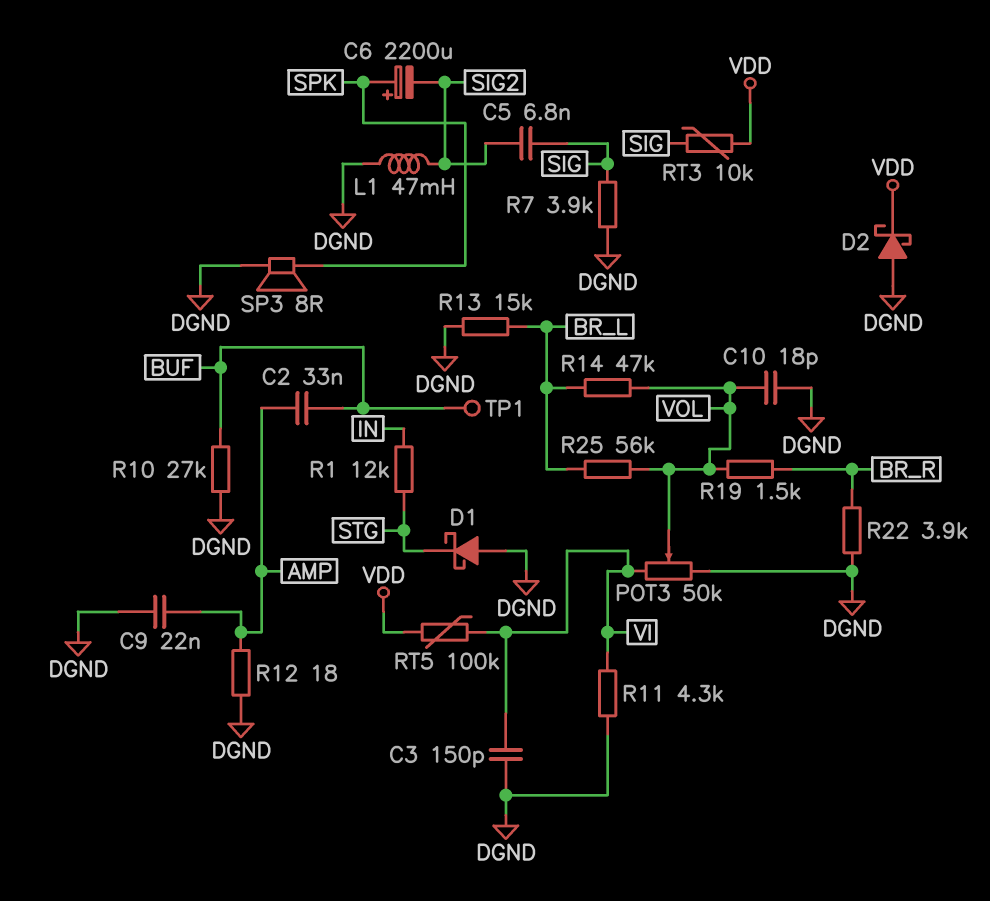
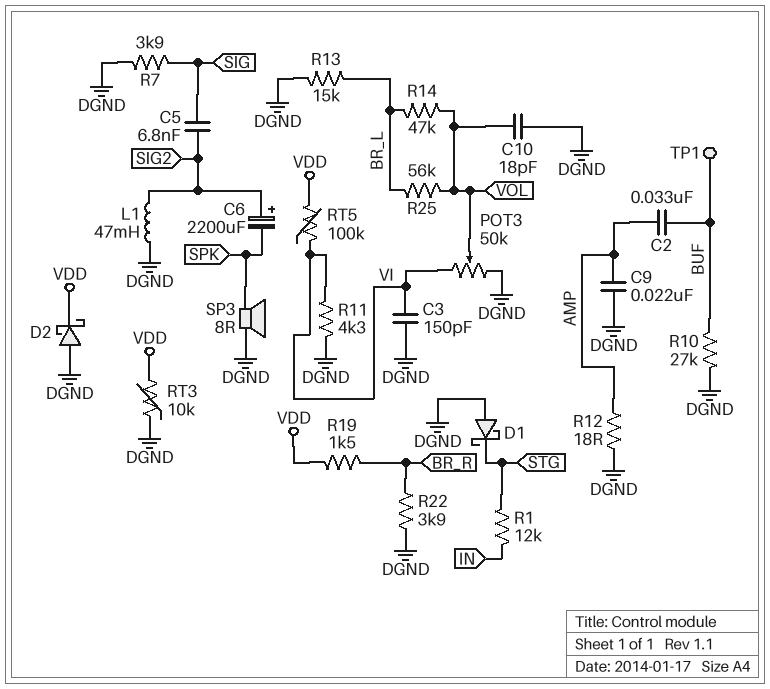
C6: 2200uF (plus SPK, minus SIG2) -> 2200uF (plus SIG2, minus SPK)
R19: 1.5k (BR_R, VOL) -> 1.5k (BR_R, VDD)
RT3: 10k (SIG, VDD) -> 10k (DGND, VDD)

